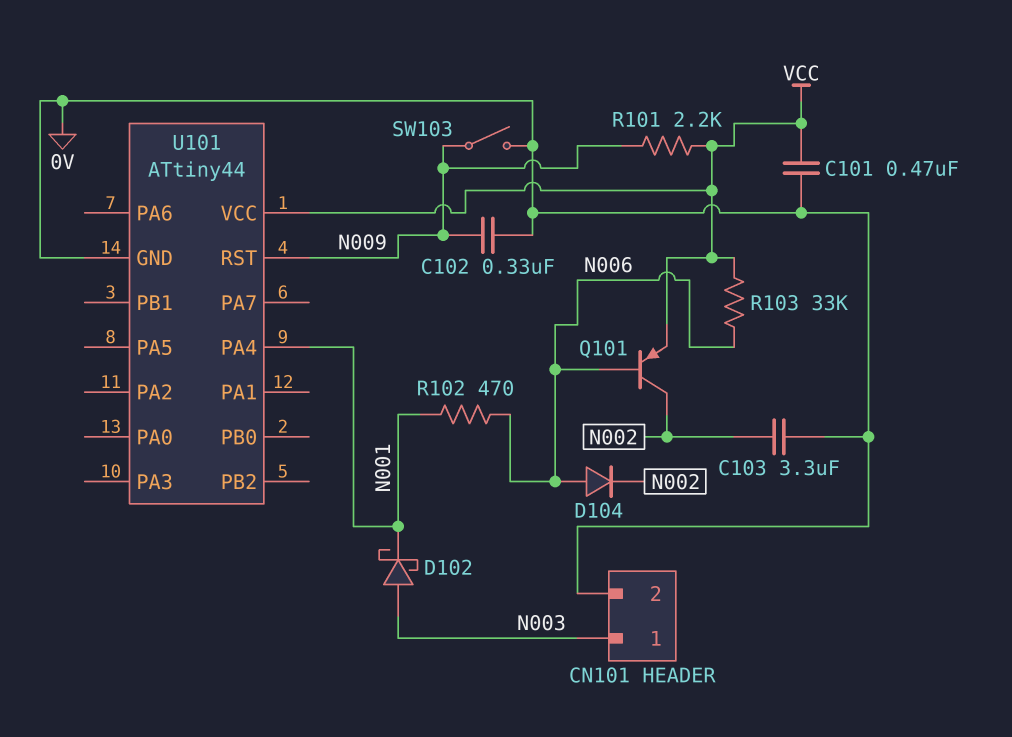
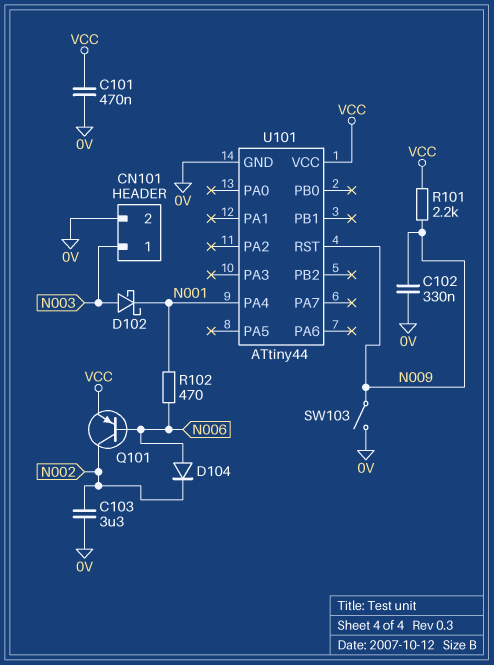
R103: 33k (N006, VCC) -> none

